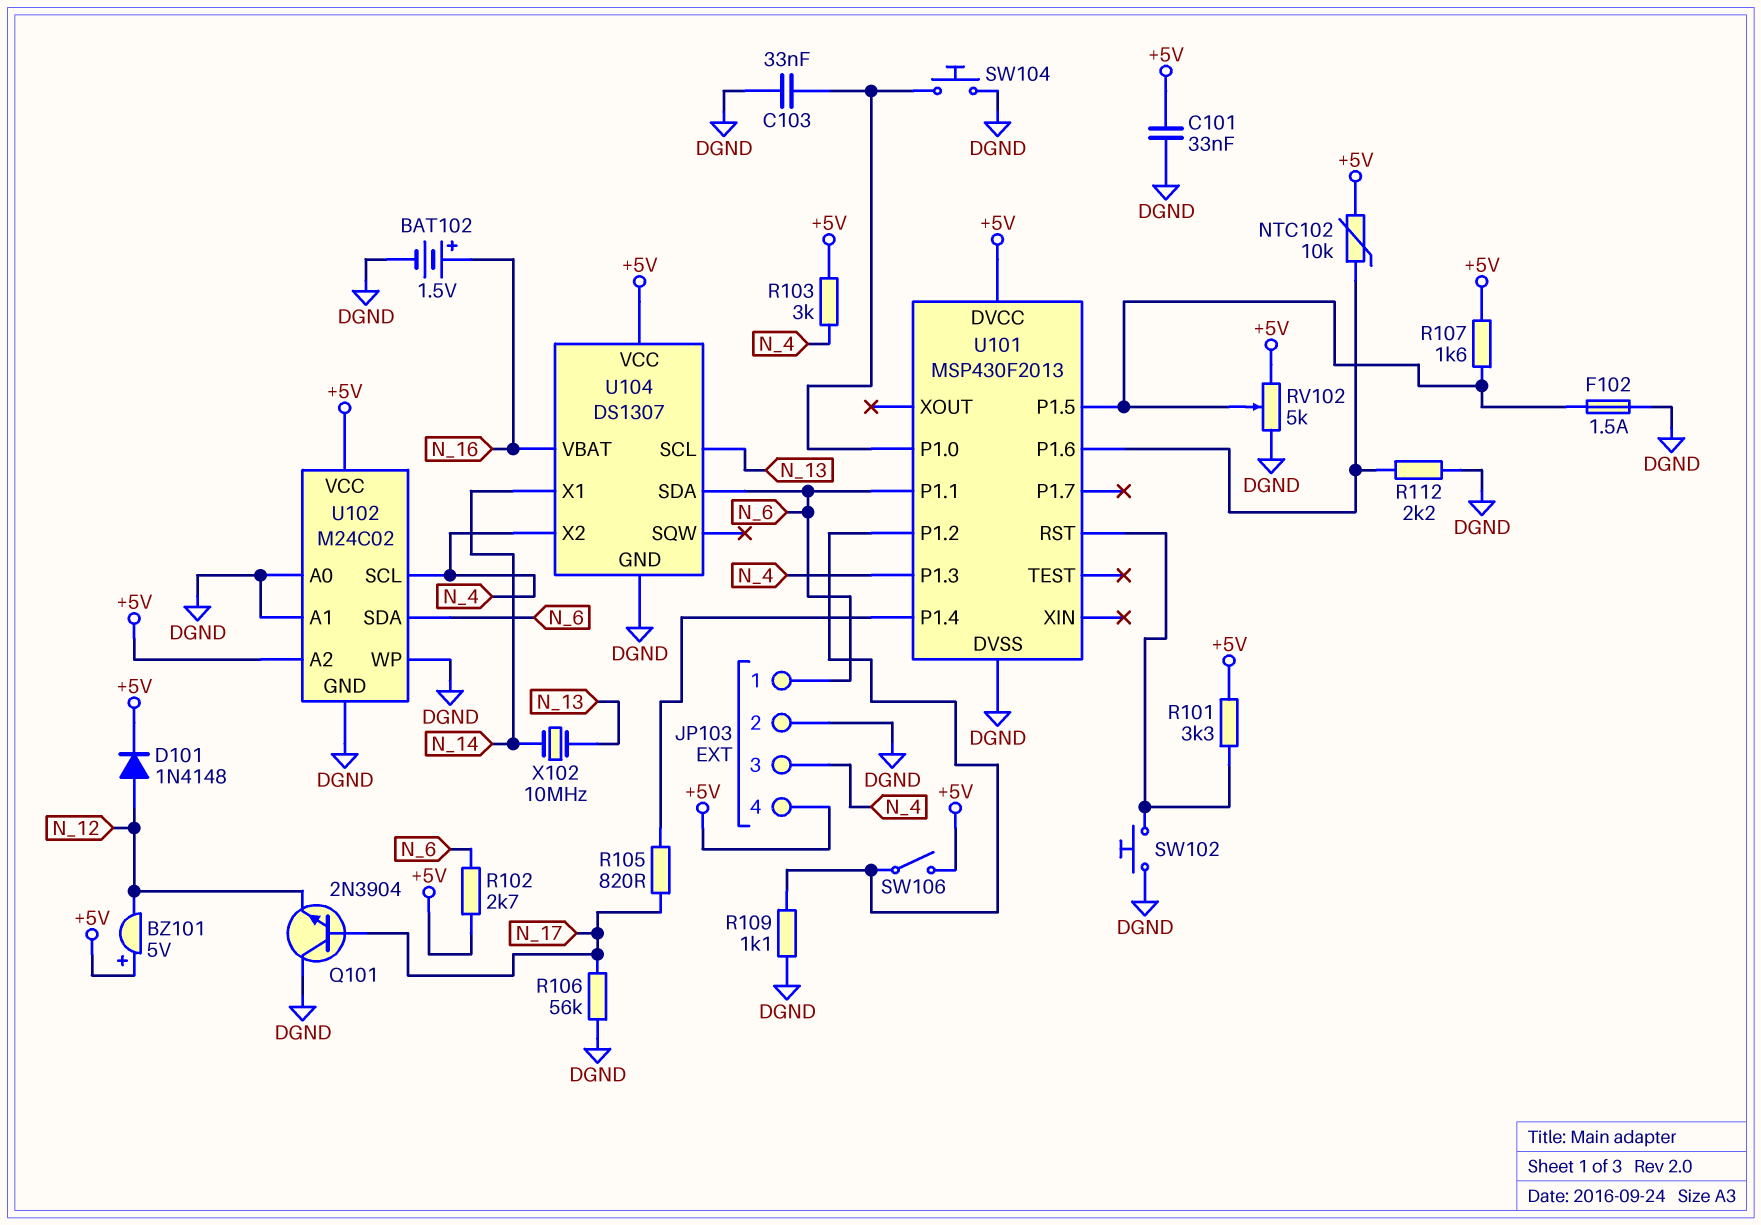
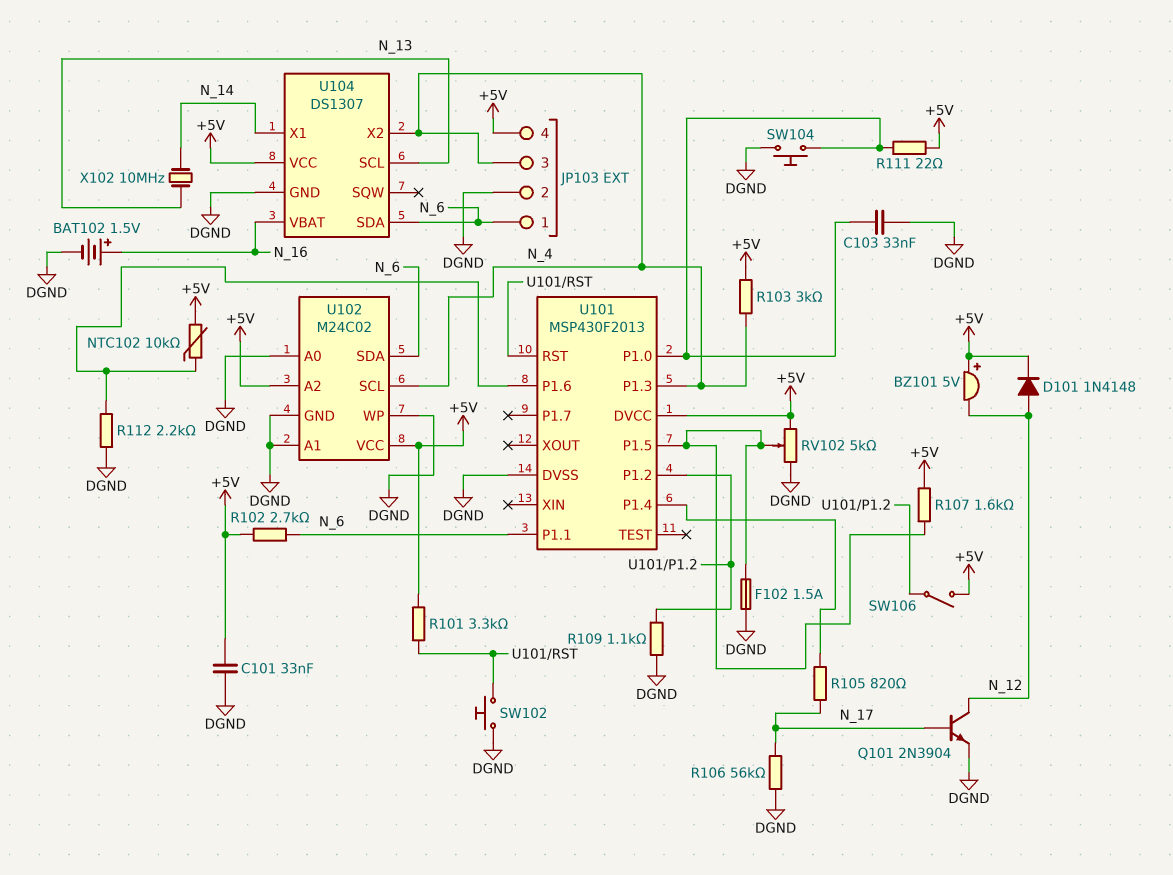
Q101: NPN 2N3904 (B N_17, C DGND, E N_12) -> NPN 2N3904 (B N_17, C N_12, E DGND)
R111: none -> 22 (+5V, U101/P1.0)

